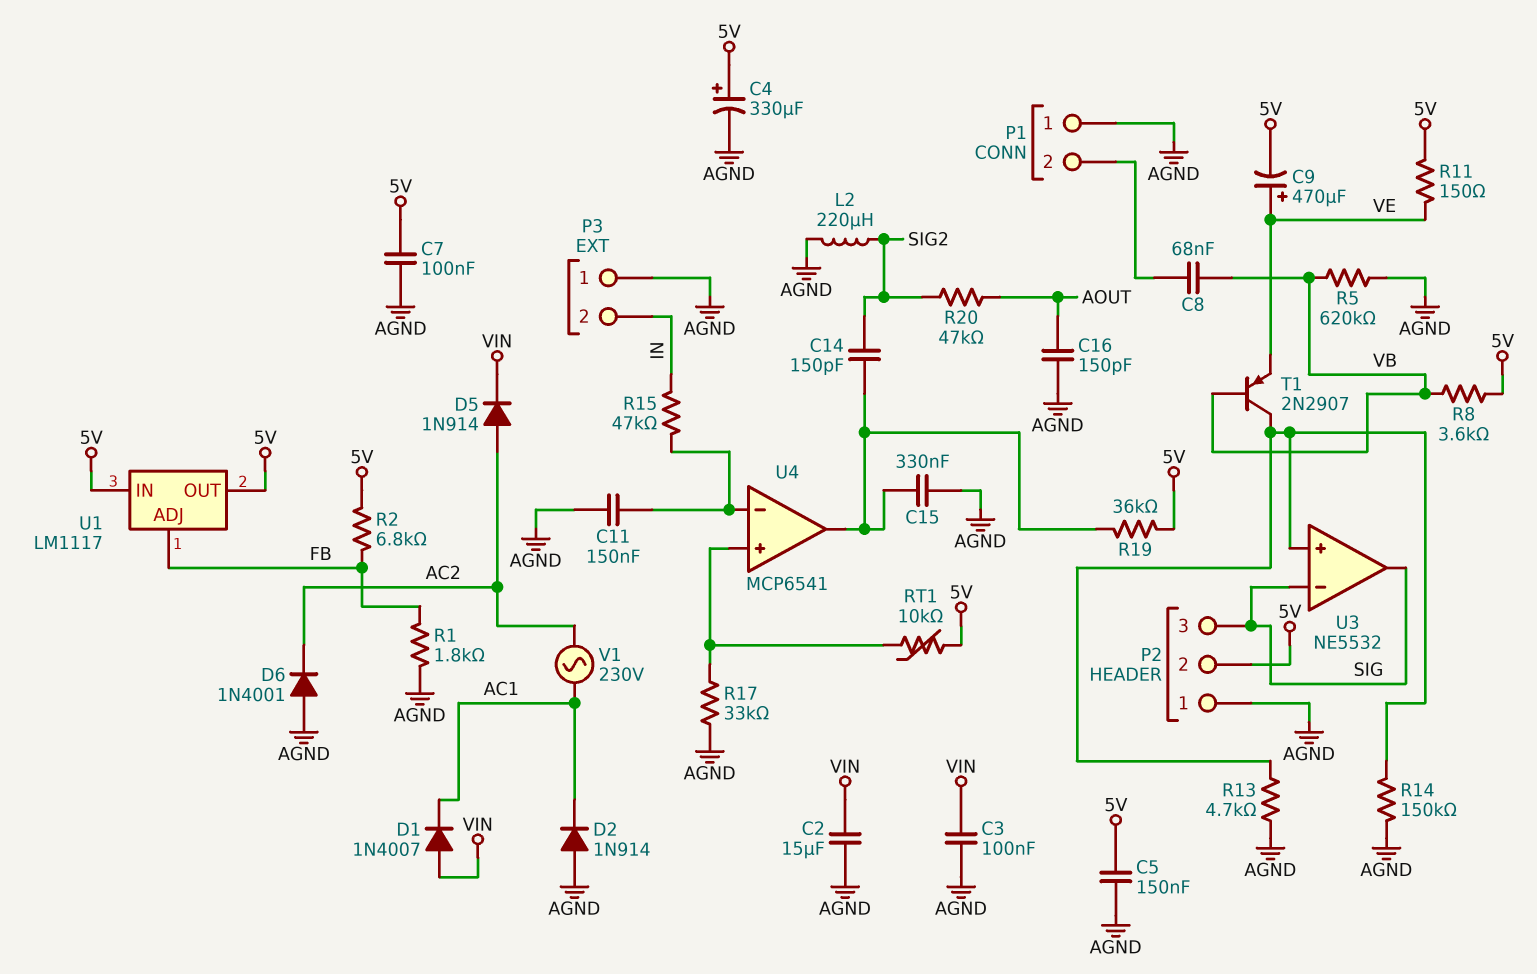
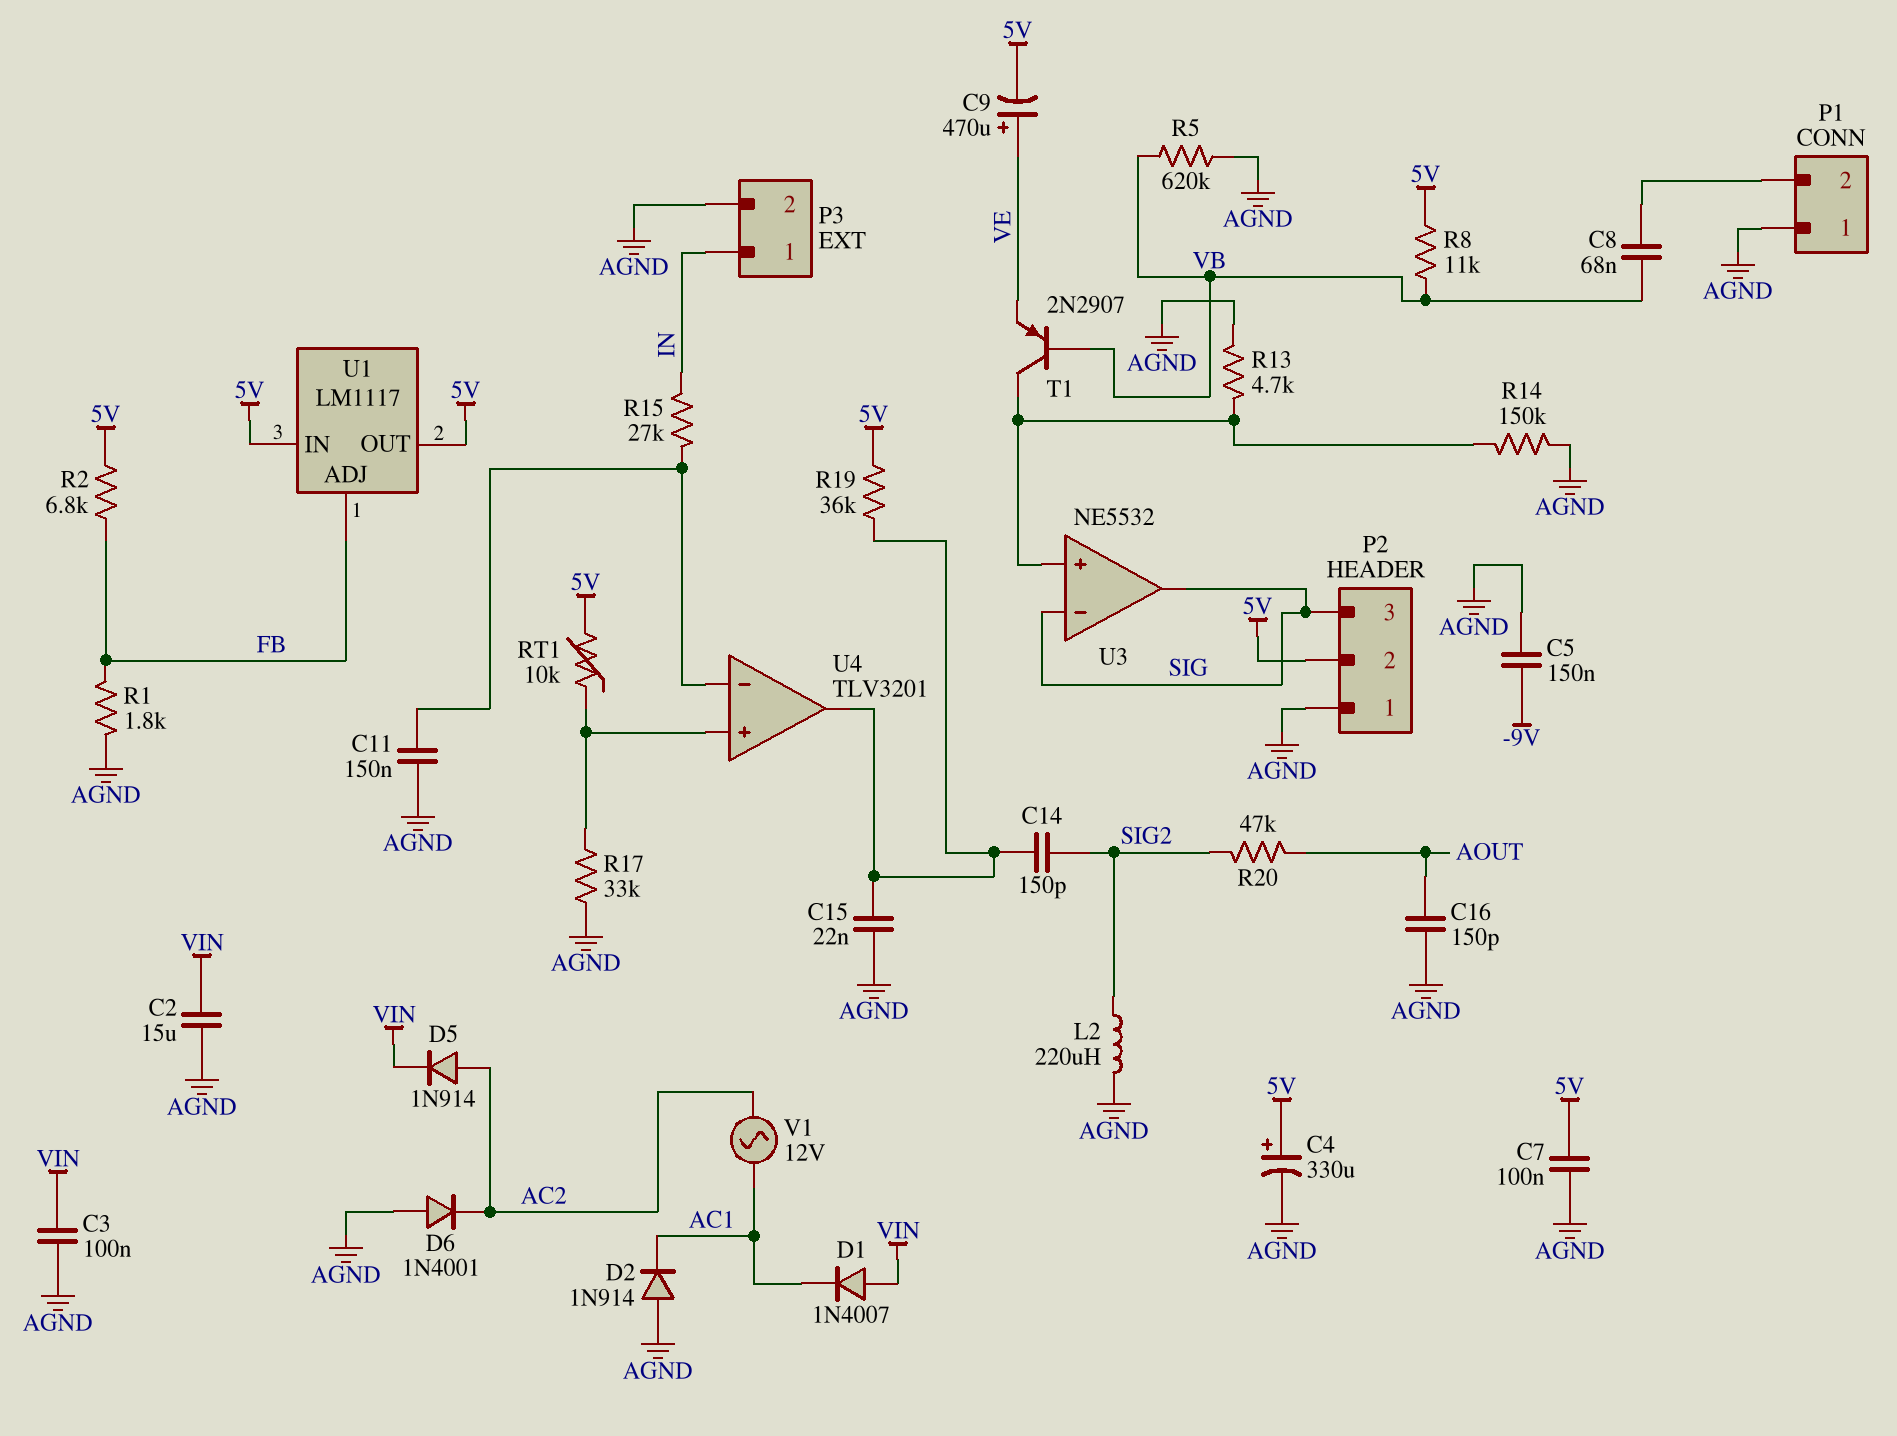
C5: 150nF (5V, AGND) -> 150nF (-9V, AGND)
C15: 330nF (AGND, U4/out) -> 22nF (AGND, U4/out)
P3 pin 1: AGND -> IN
P3 pin 2: IN -> AGND
R8: 3.6k (5V, VB) -> 11k (5V, VB)
R11: 150 (5V, VE) -> none
R15: 47k (IN, U4/in-) -> 27k (IN, U4/in-)
U4: MCP6541 -> TLV3201
V1: AC 230V (AC1, AC2) -> AC 12V (AC1, AC2)

